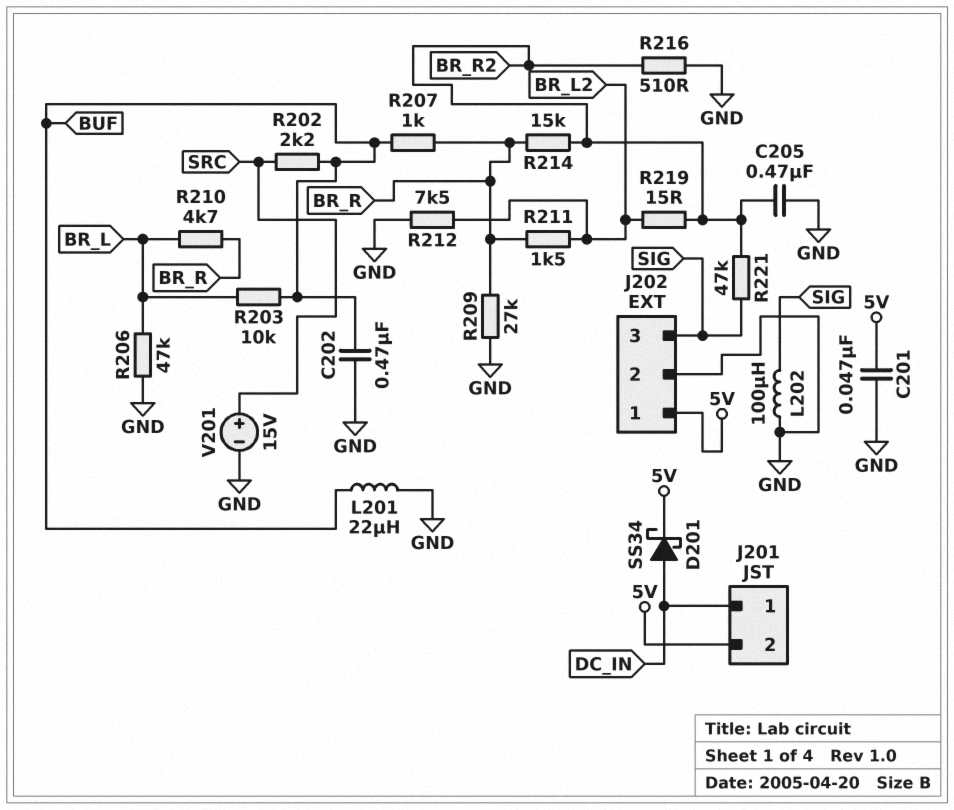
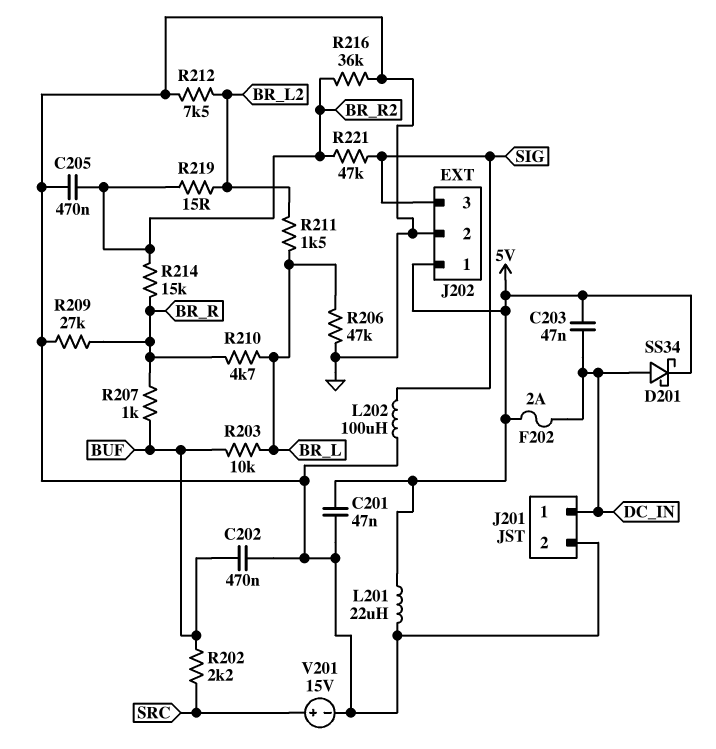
C203: none -> 47nF (5V, DC_IN)
F202: none -> 2A (5V, DC_IN)
J201 pin 2: 5V -> GND
L201: 22uH (BUF, GND) -> 22uH (5V, GND)
R211: 1.5k (BR_L2, BR_R) -> 1.5k (BR_L, BR_L2)
R216: 510 (BR_R2, GND) -> 36k (BR_R2, GND)

